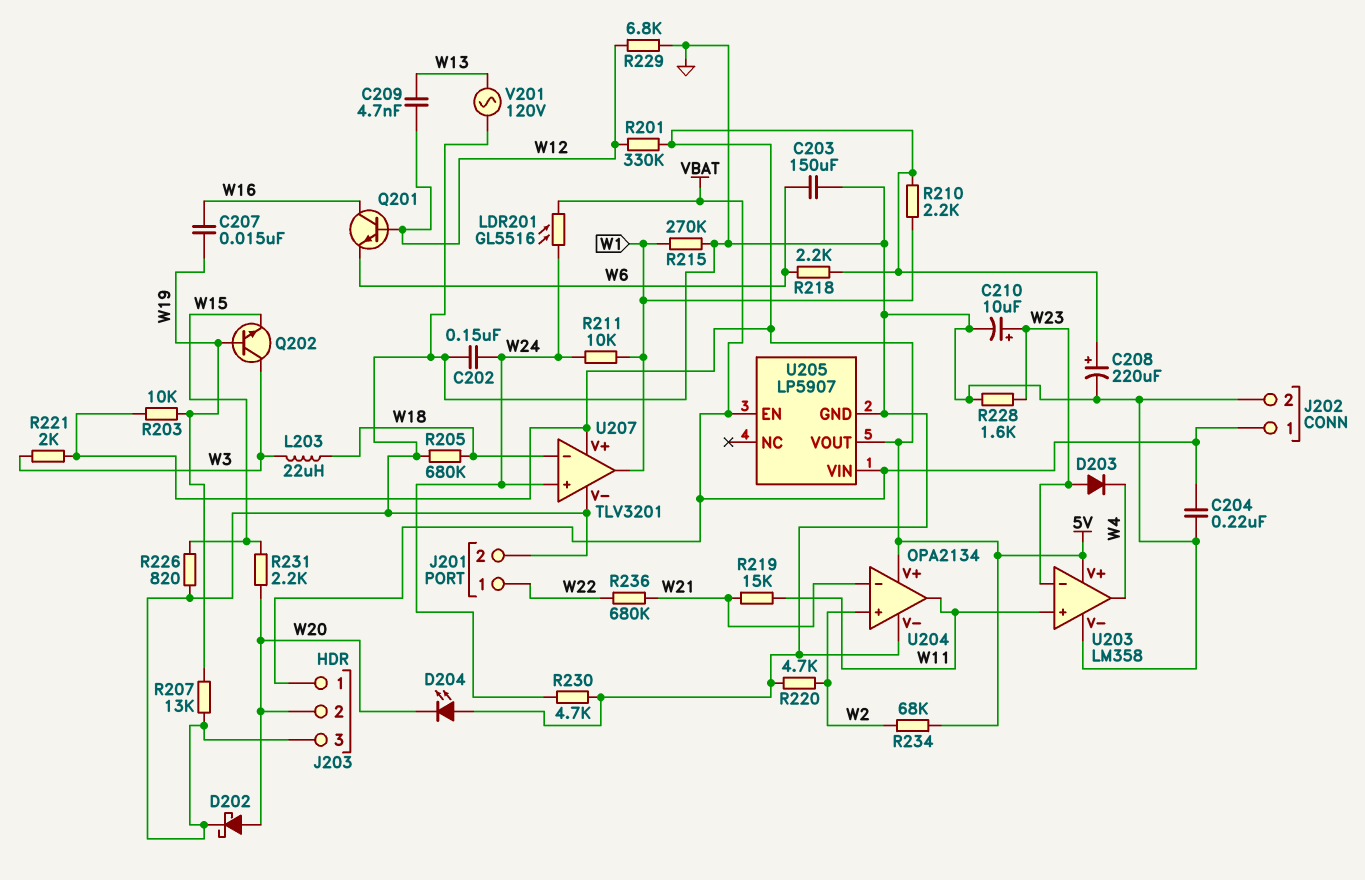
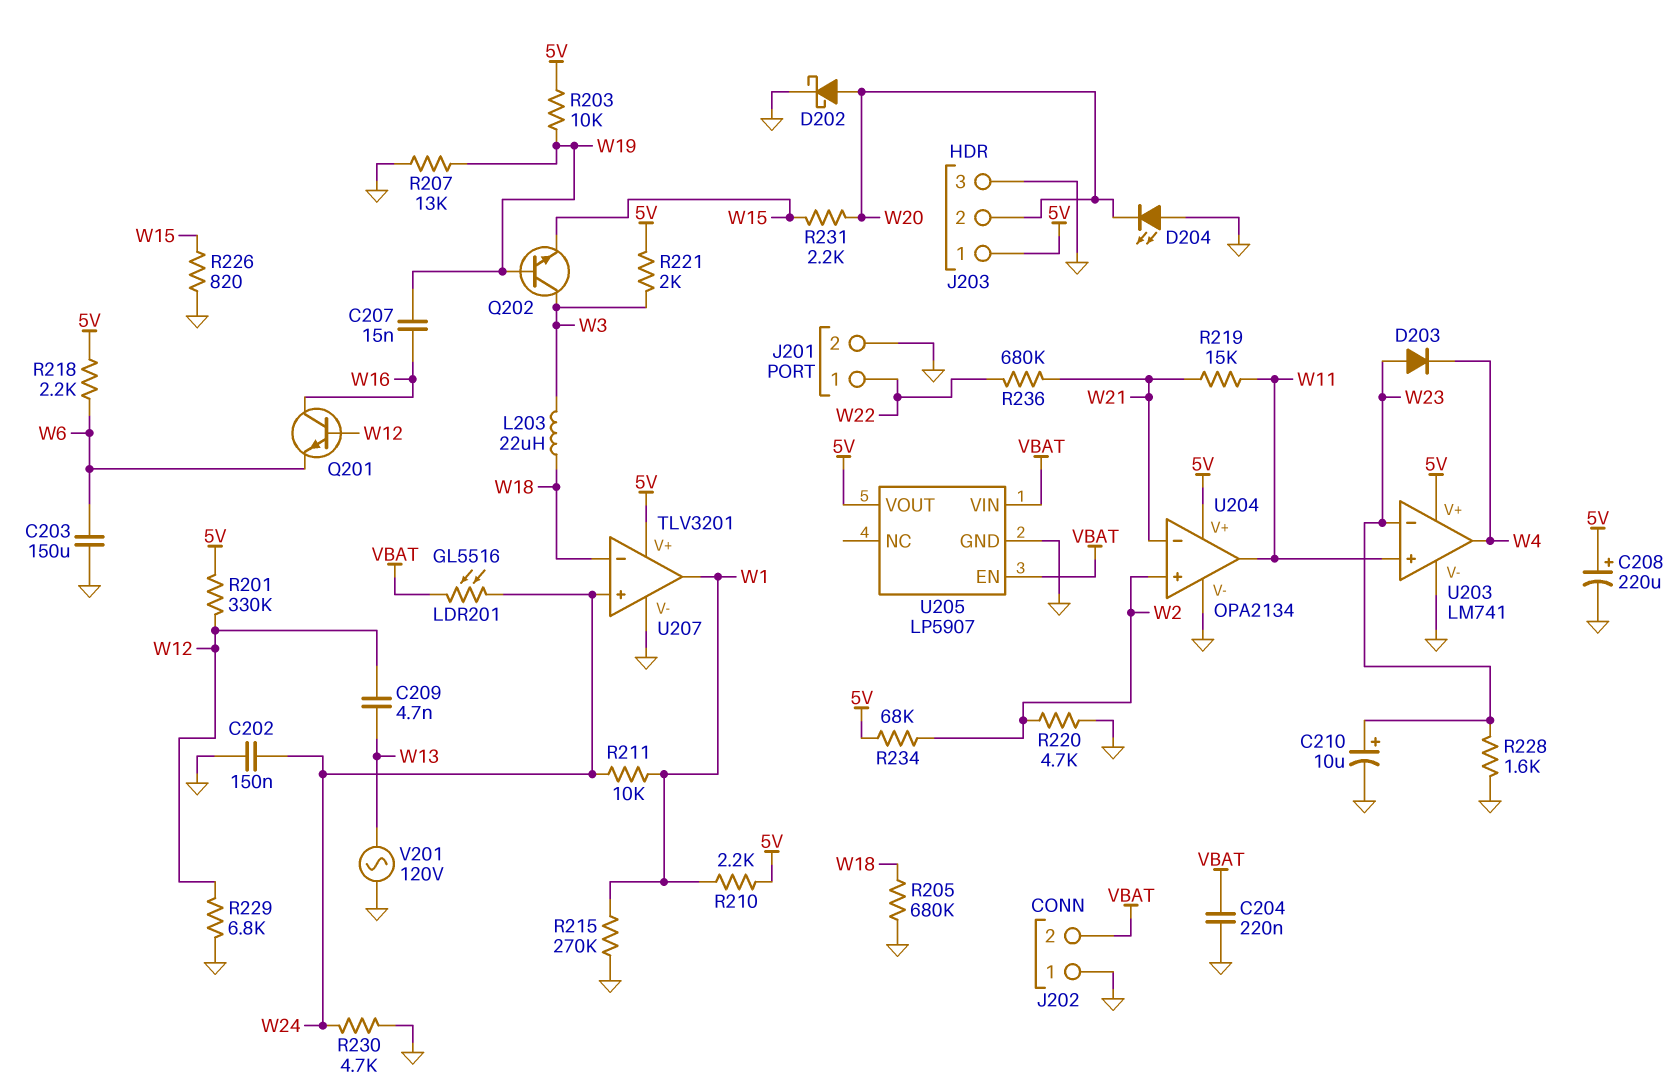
J202 pin 1: VBAT -> GND
J202 pin 2: GND -> VBAT
J203 pin 1: VBAT -> 5V
U203: LM358 -> LM741

